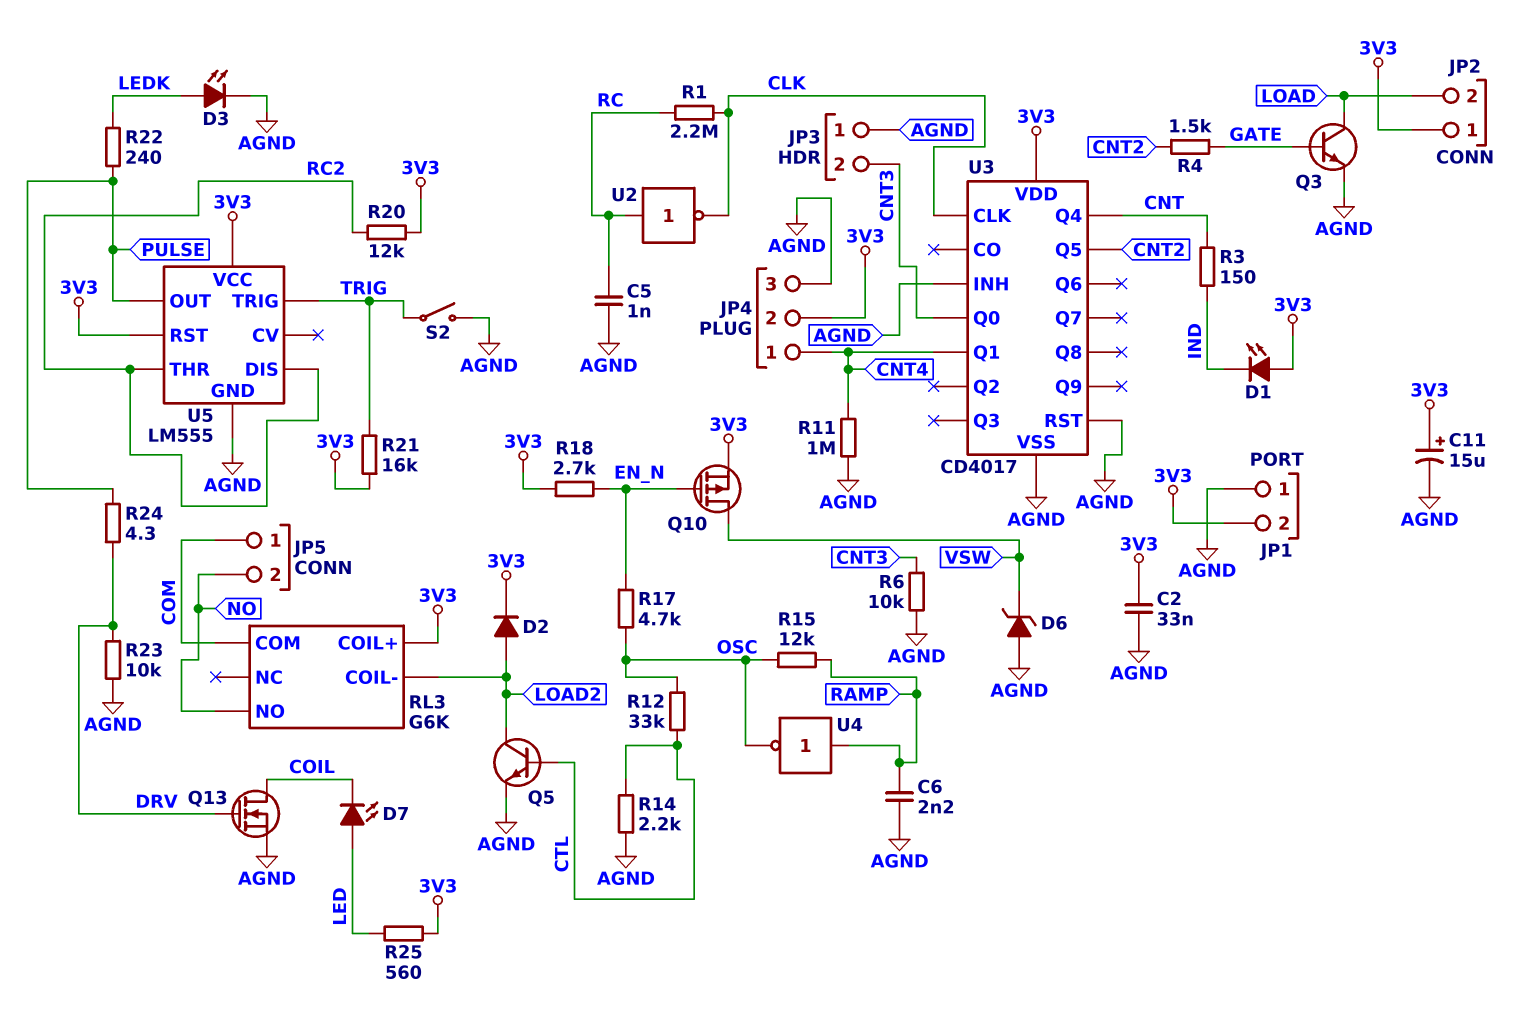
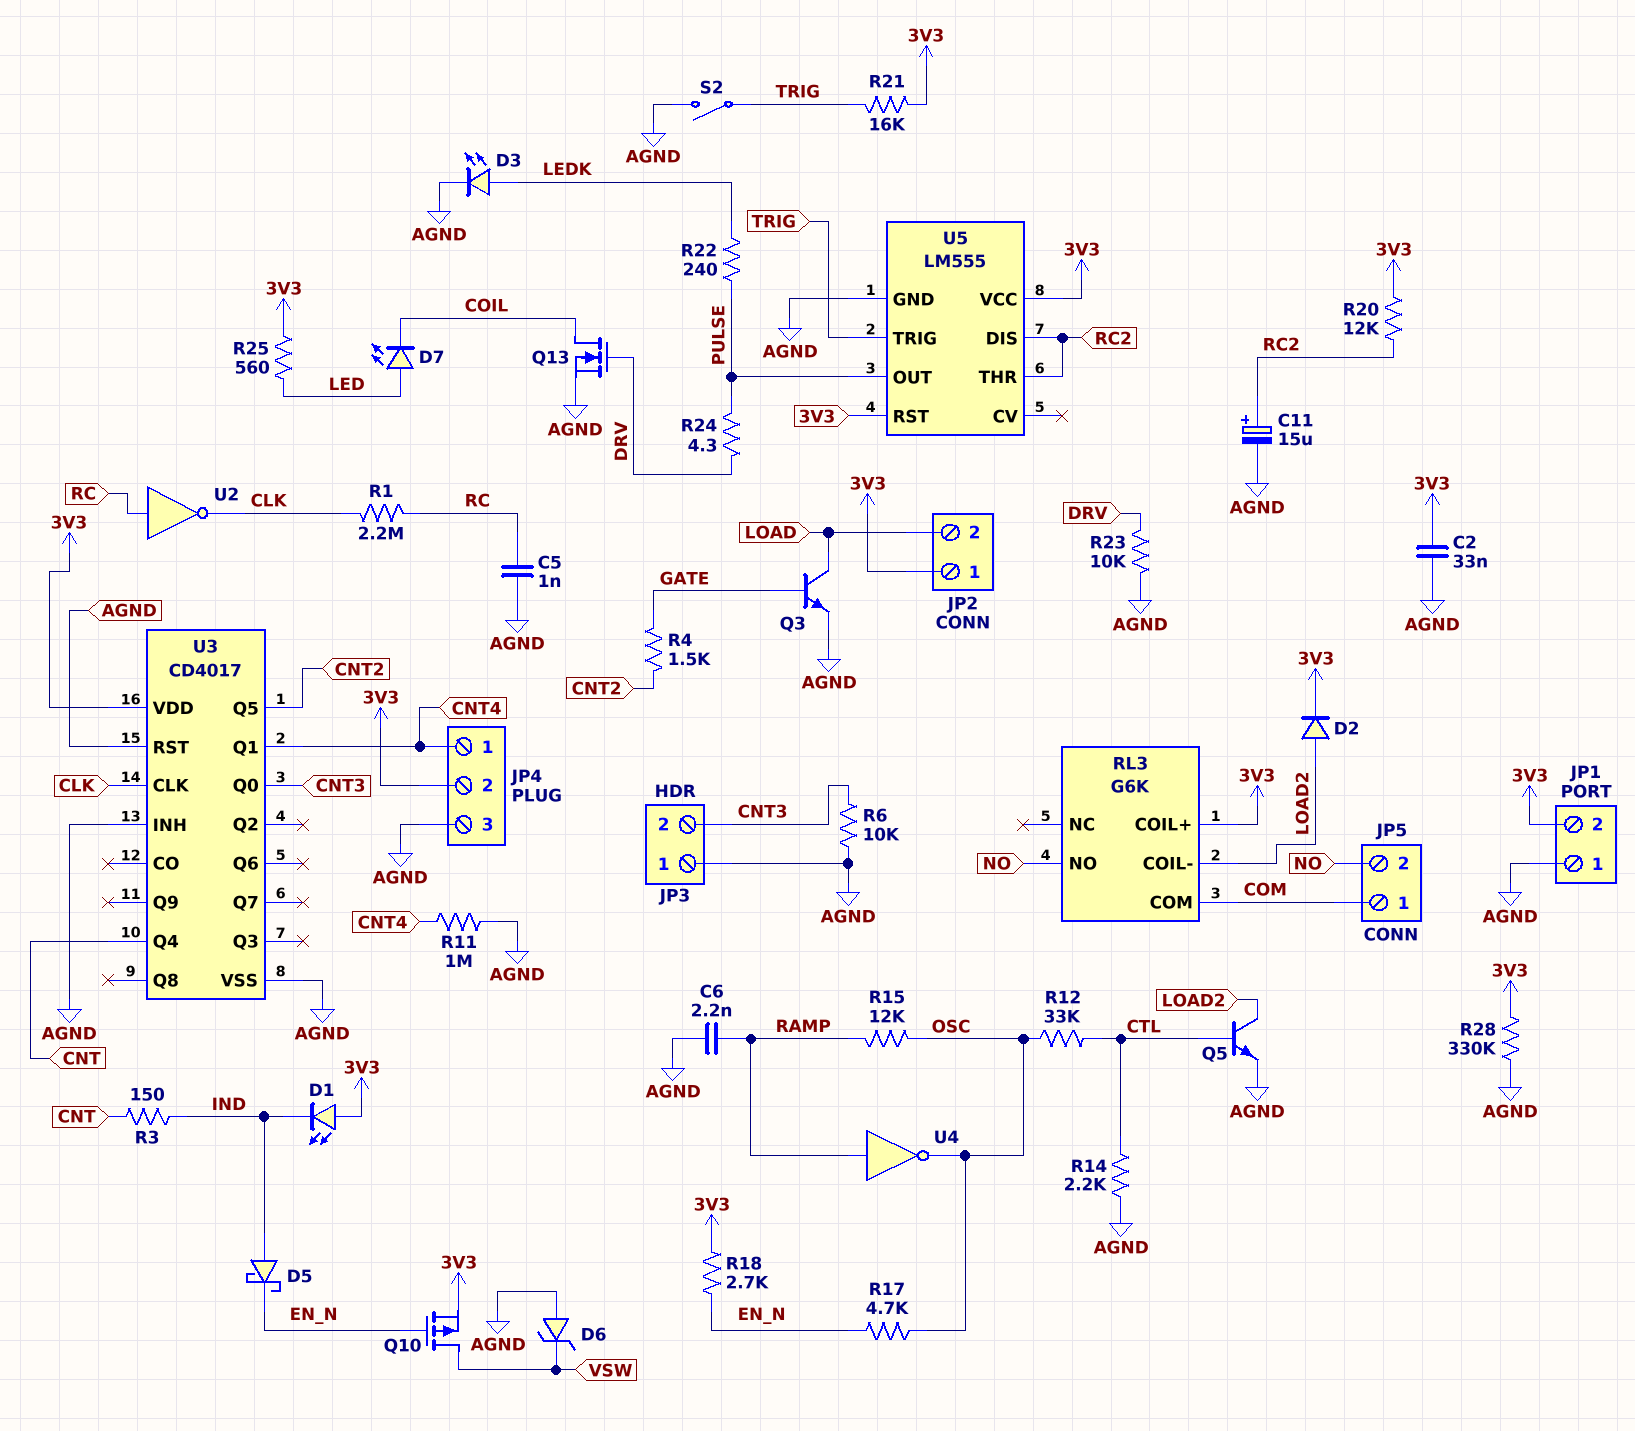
C11: 15uF (plus 3V3, minus AGND) -> 15uF (plus RC2, minus AGND)
D5: none -> schottky (A IND, K EN_N)
R28: none -> 330k (3V3, AGND)

